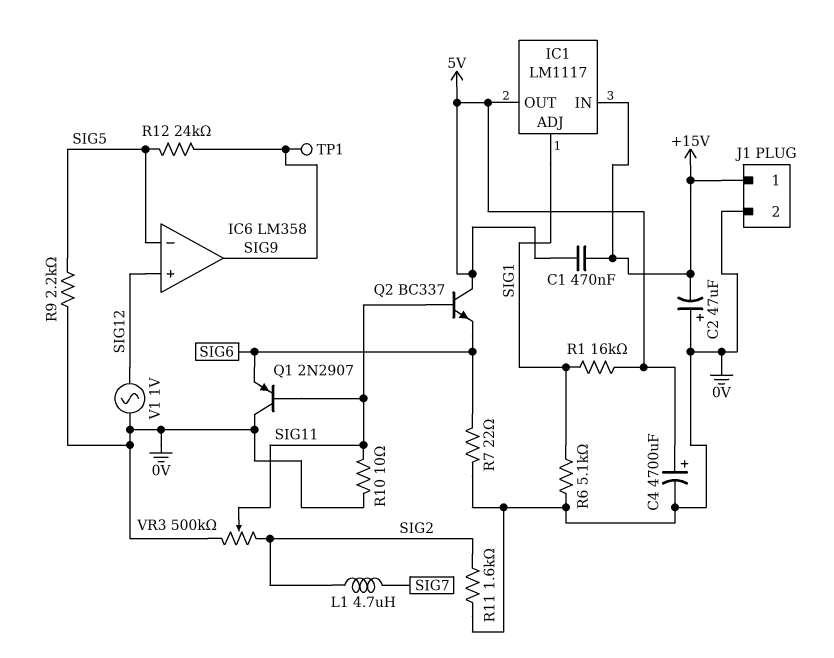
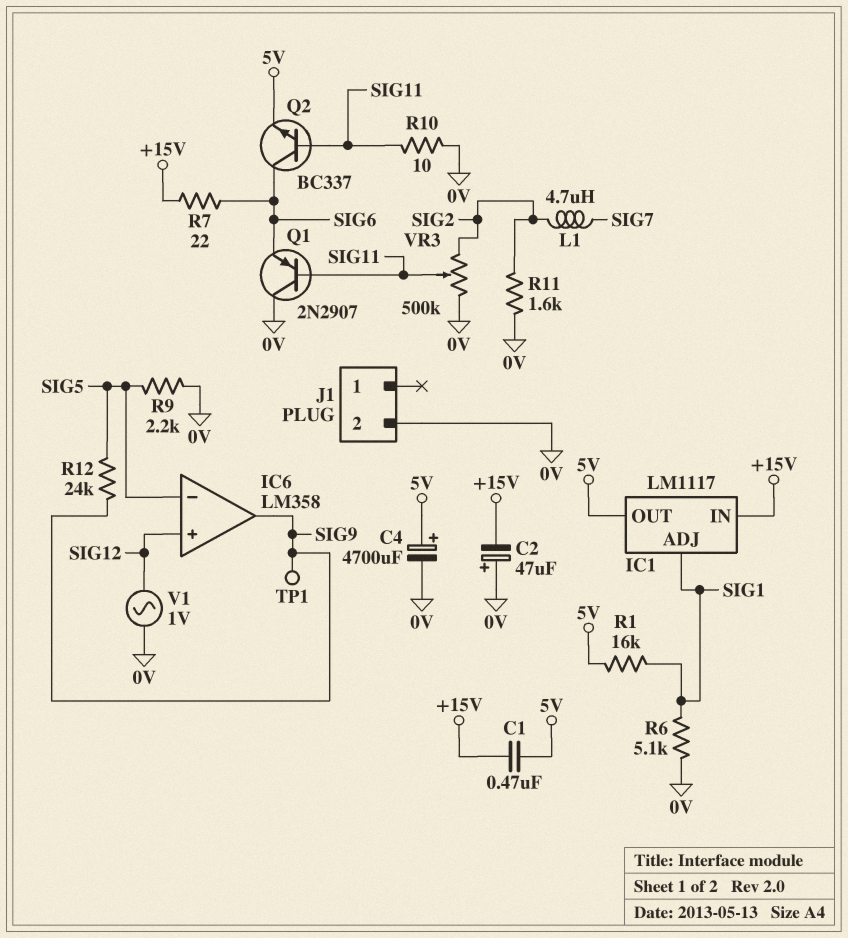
J1 pin 1: +15V -> none
Q2: NPN BC337 (B SIG11, C 5V, E SIG6) -> NPN BC337 (B SIG11, C SIG6, E 5V)
R7: 22 (0V, SIG6) -> 22 (+15V, SIG6)

